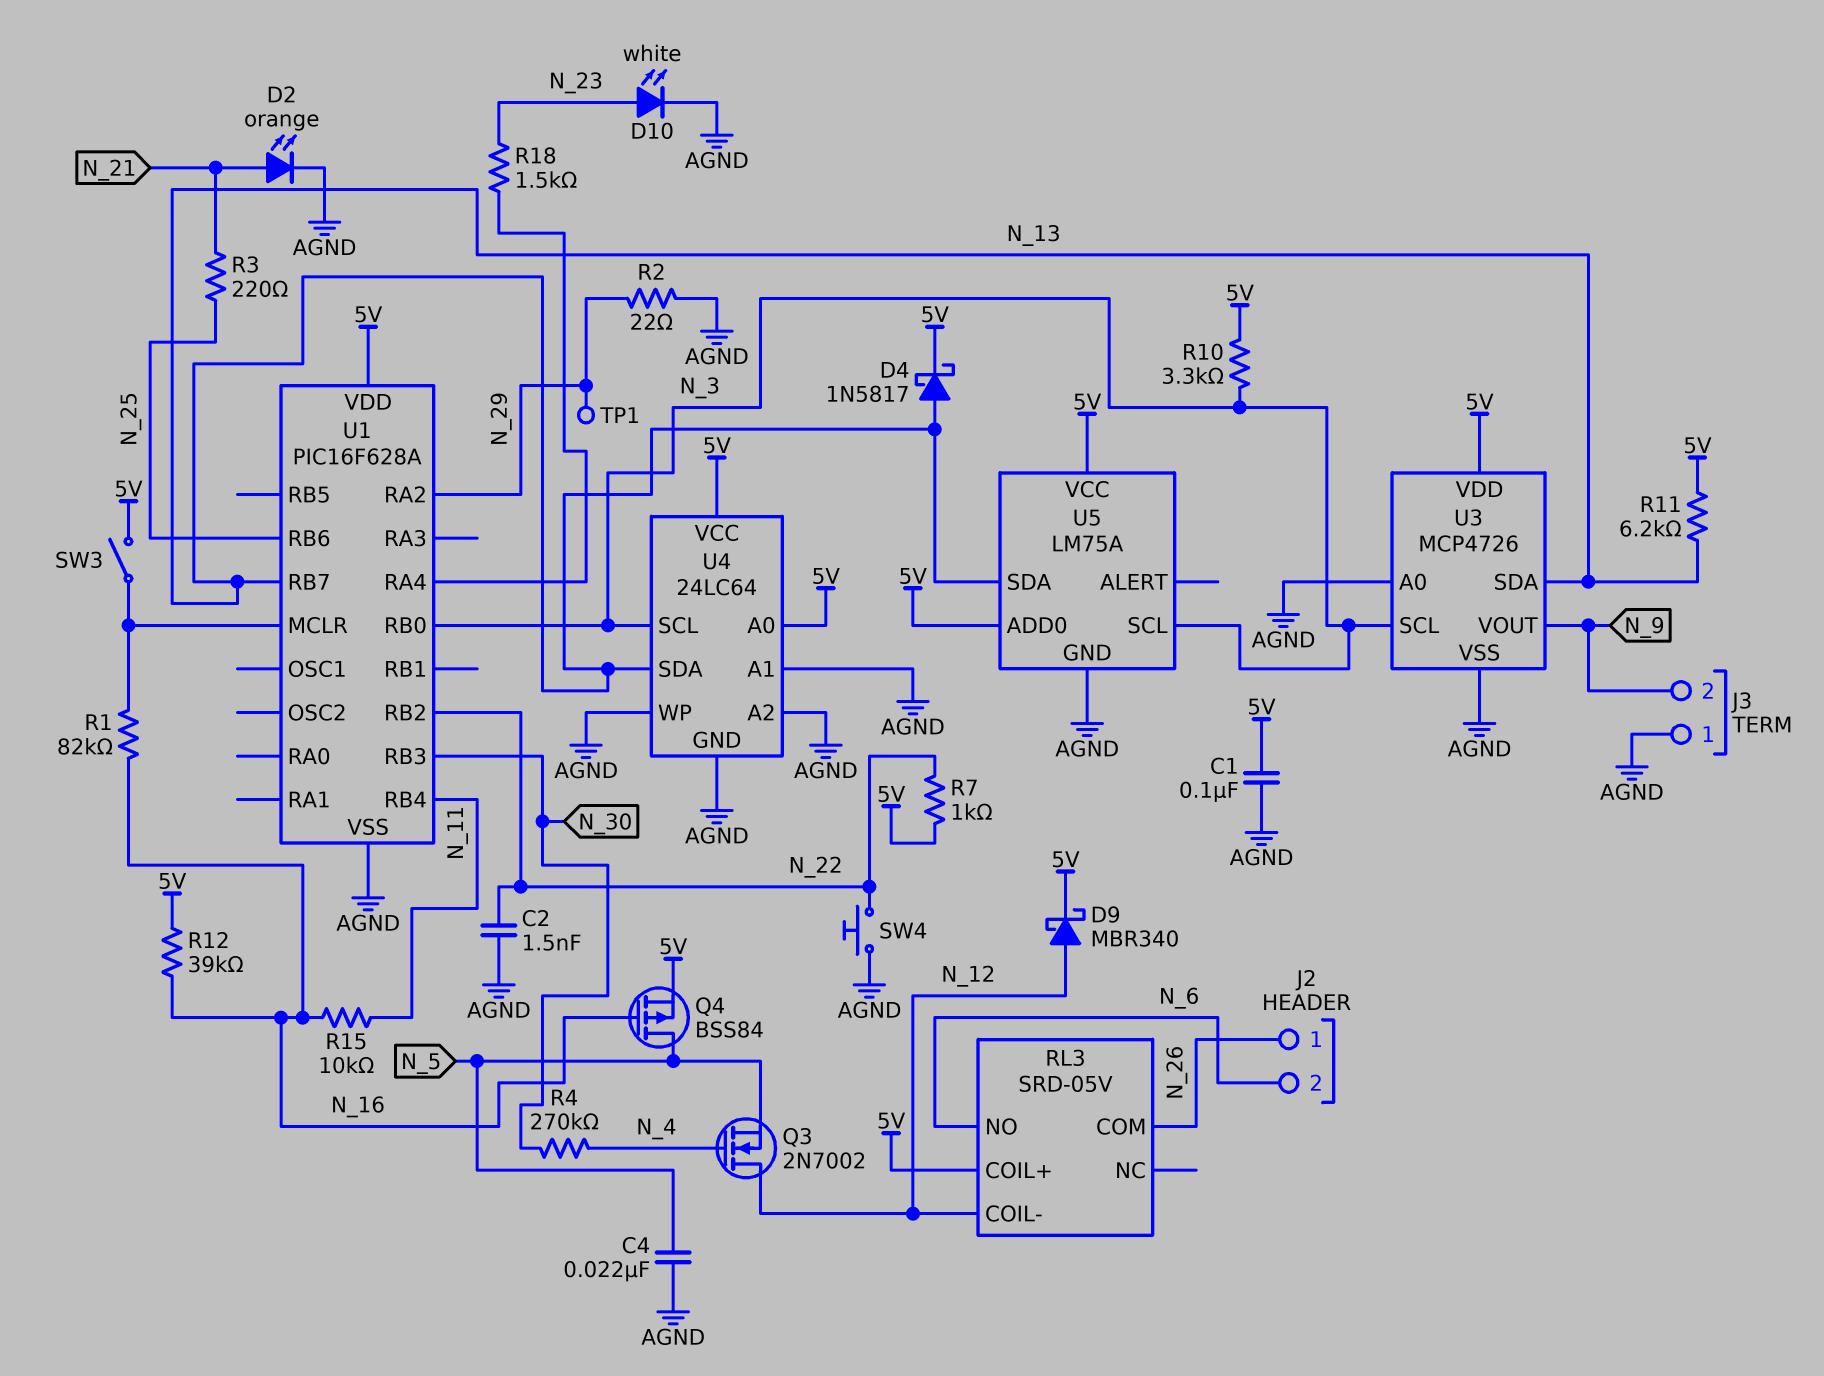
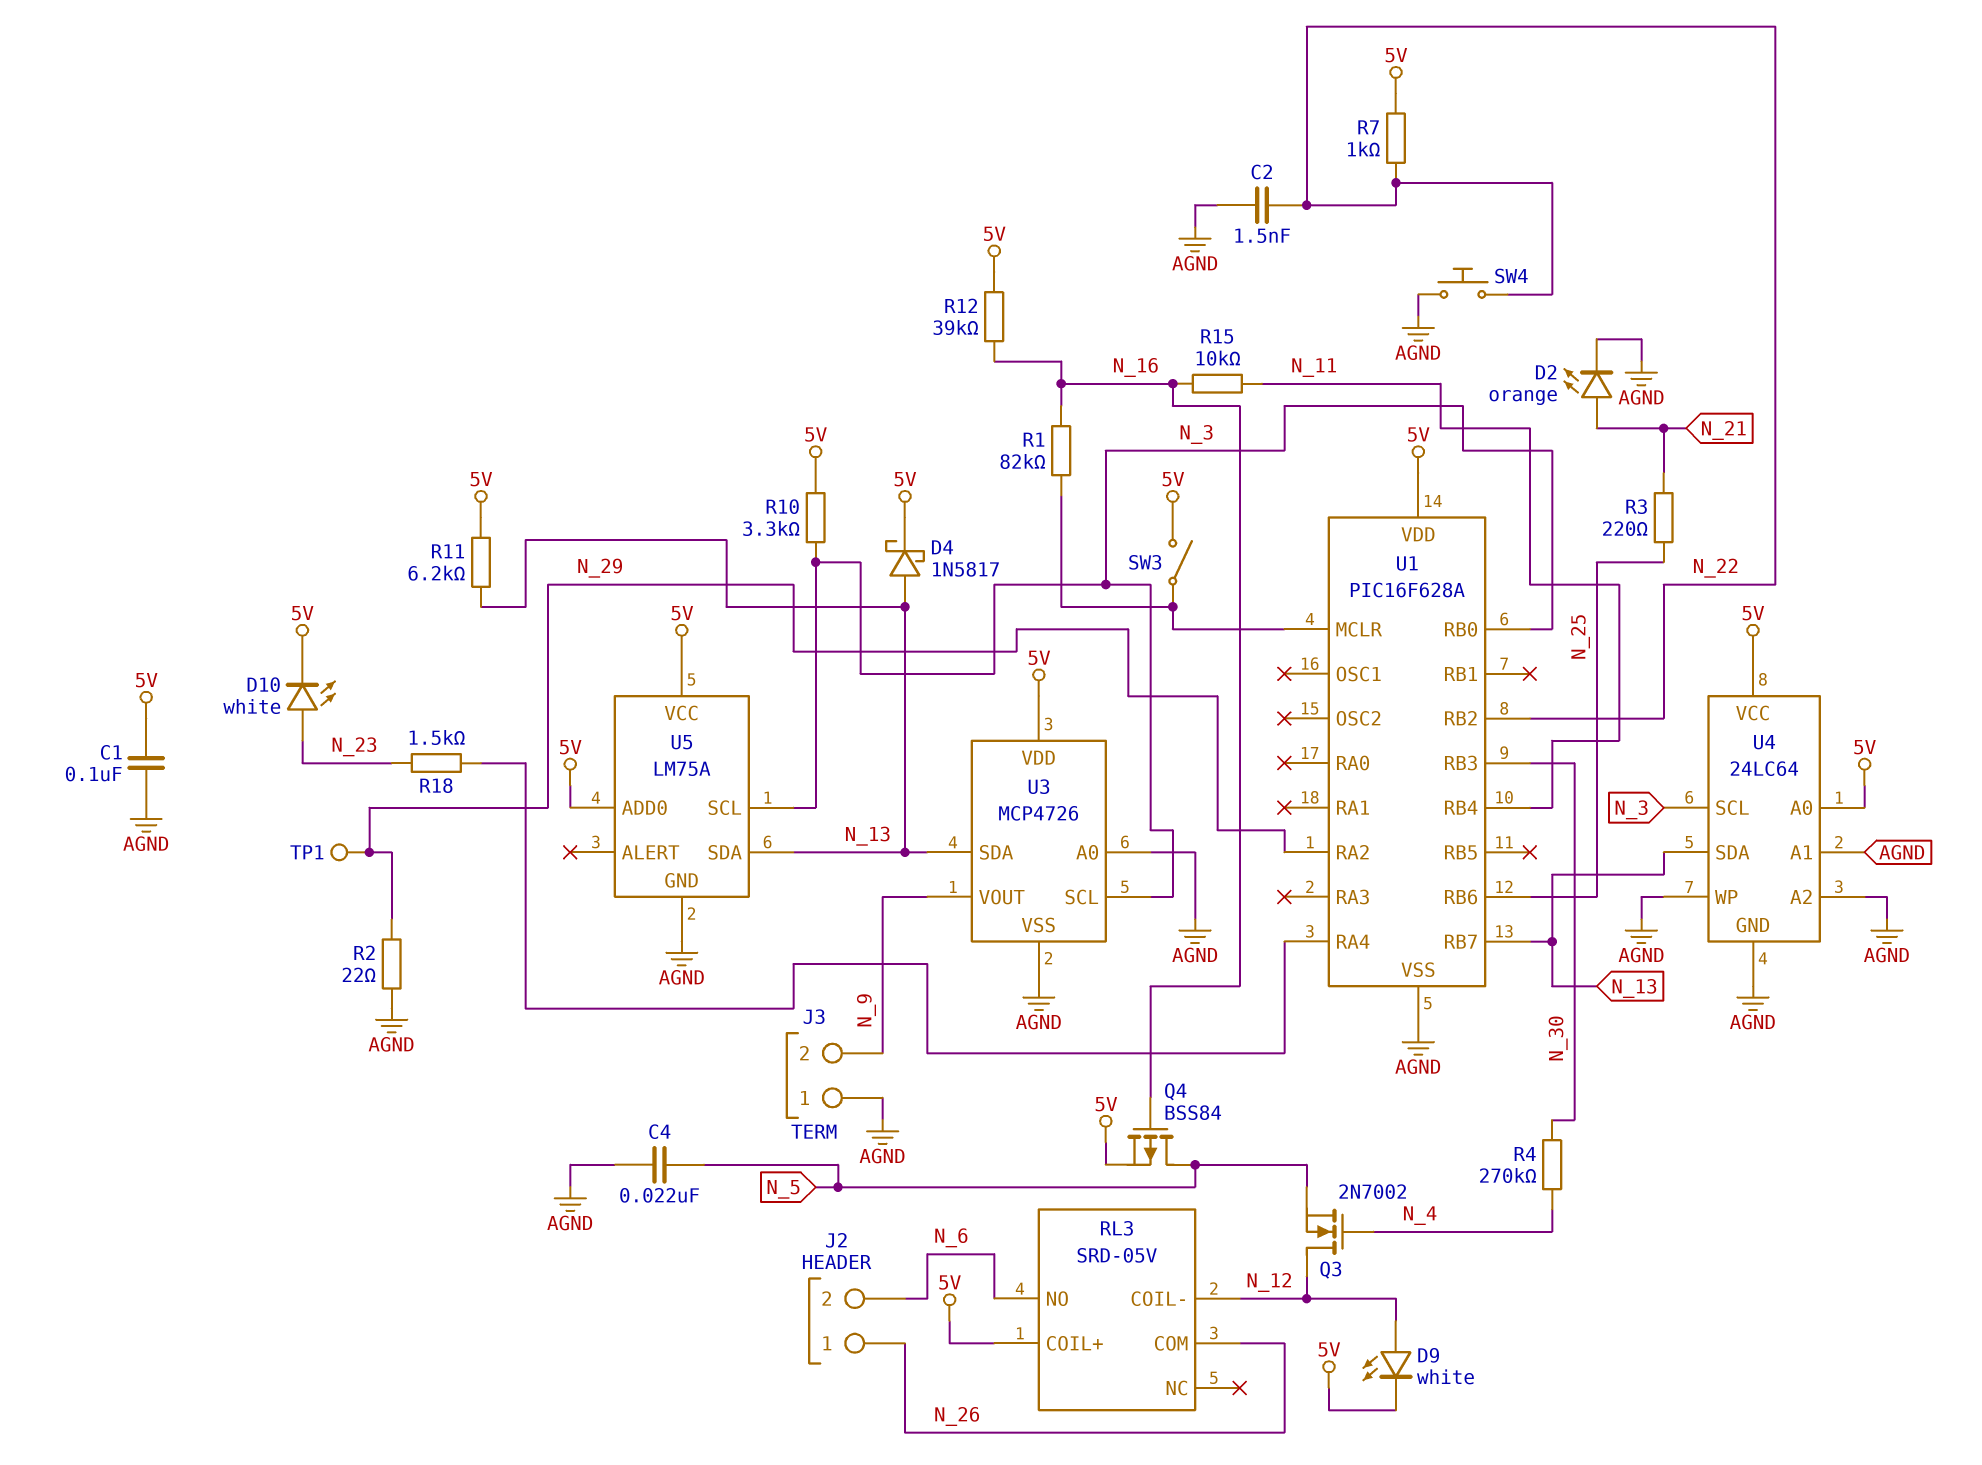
D9: schottky MBR340 (A N_12, K 5V) -> LED white (A N_12, K 5V)
D10: LED white (A N_23, K AGND) -> LED white (A N_23, K 5V)

